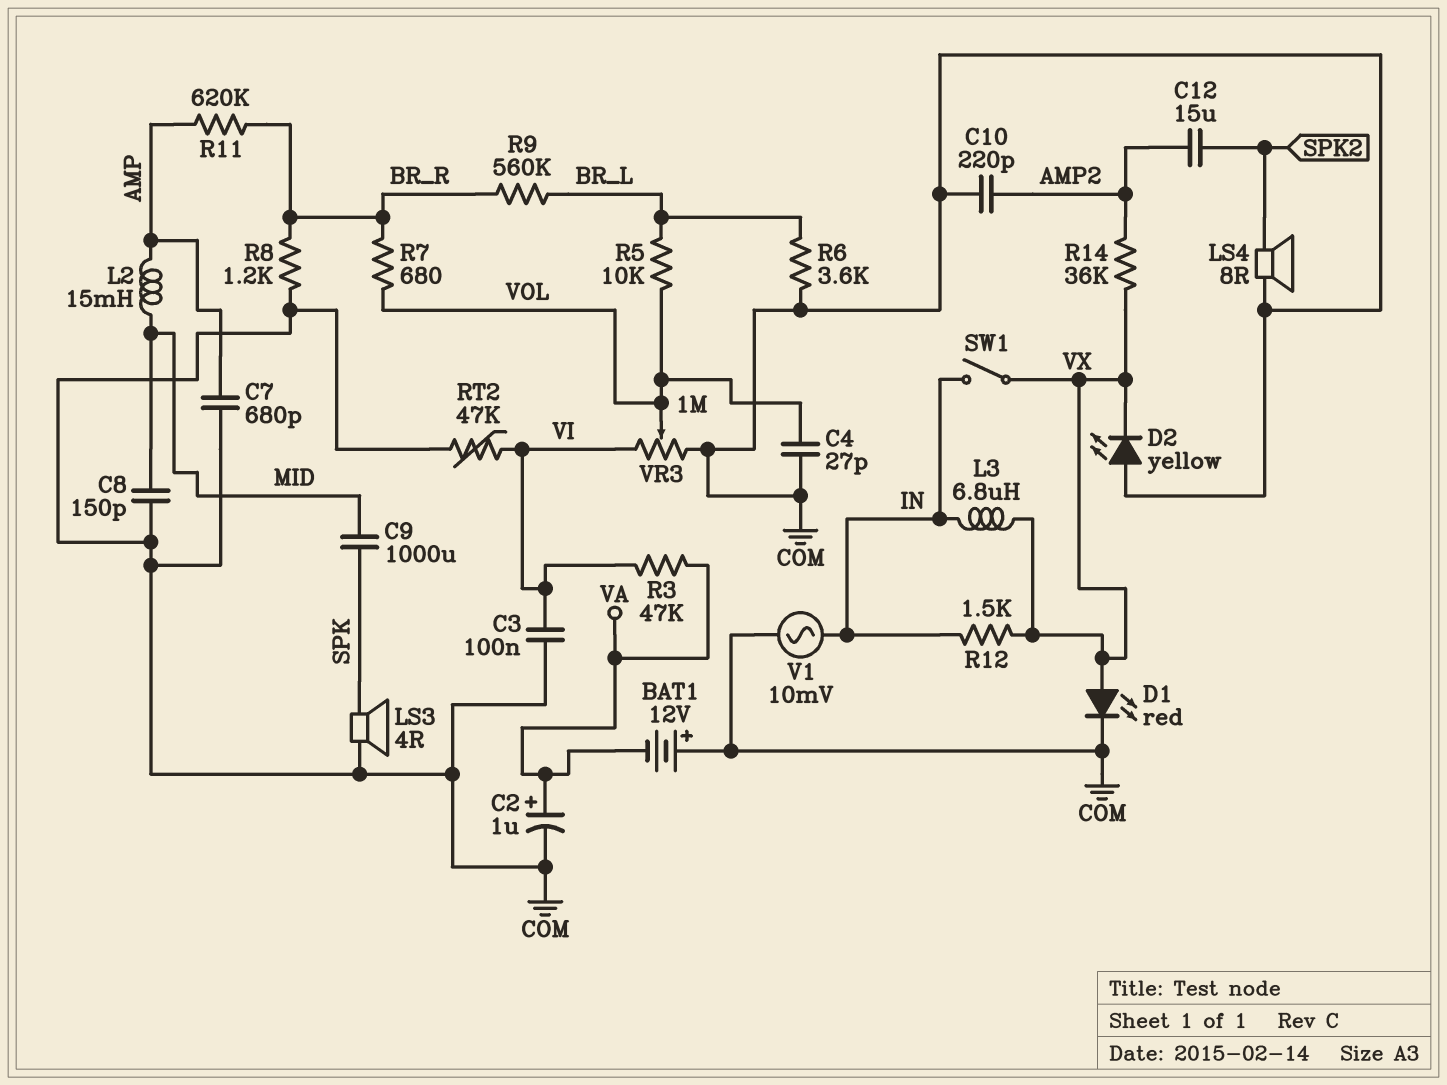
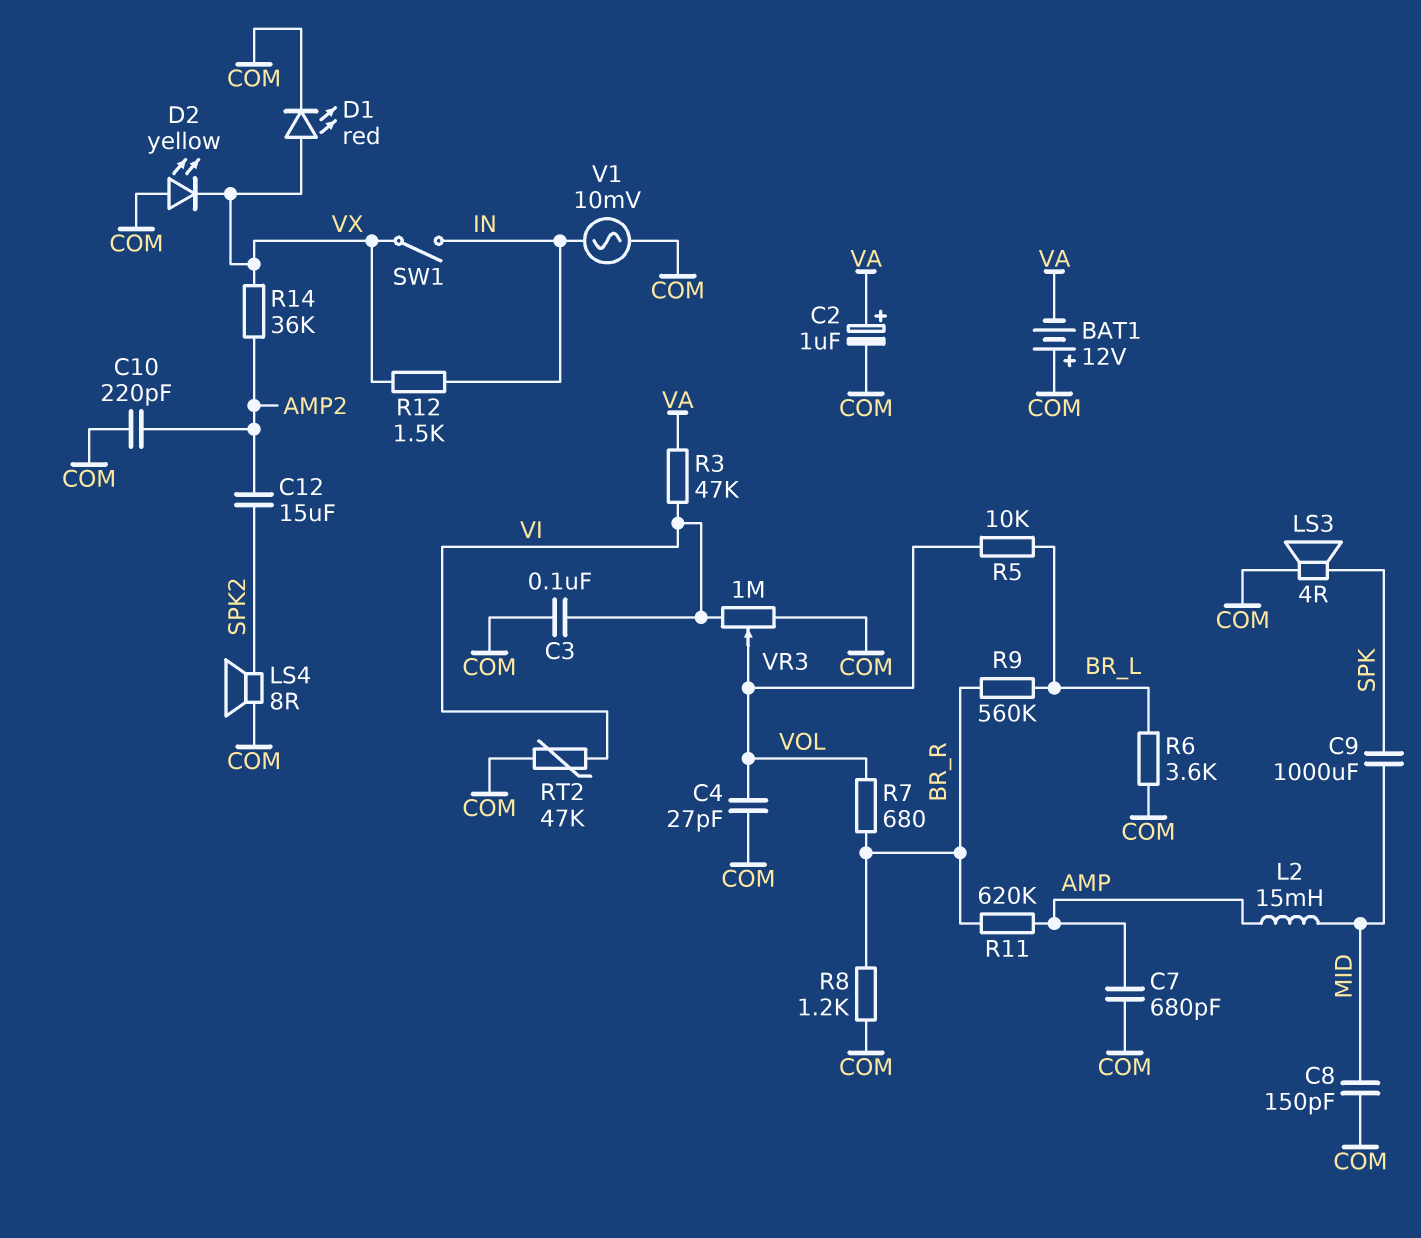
L3: 6.8uH (IN, VX) -> none

